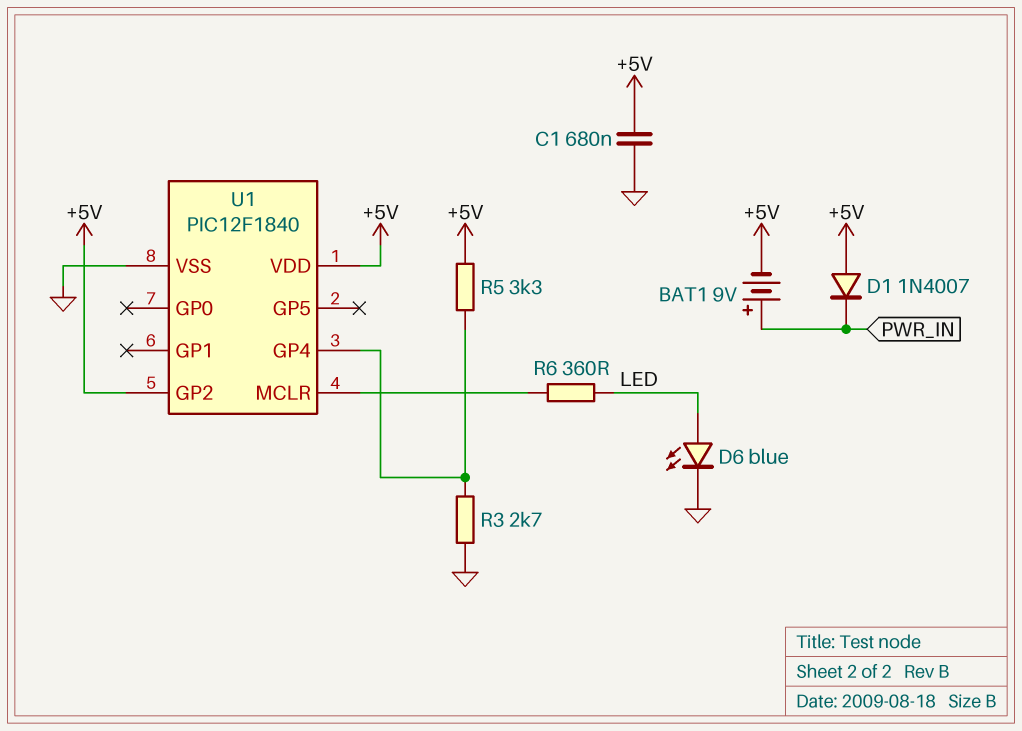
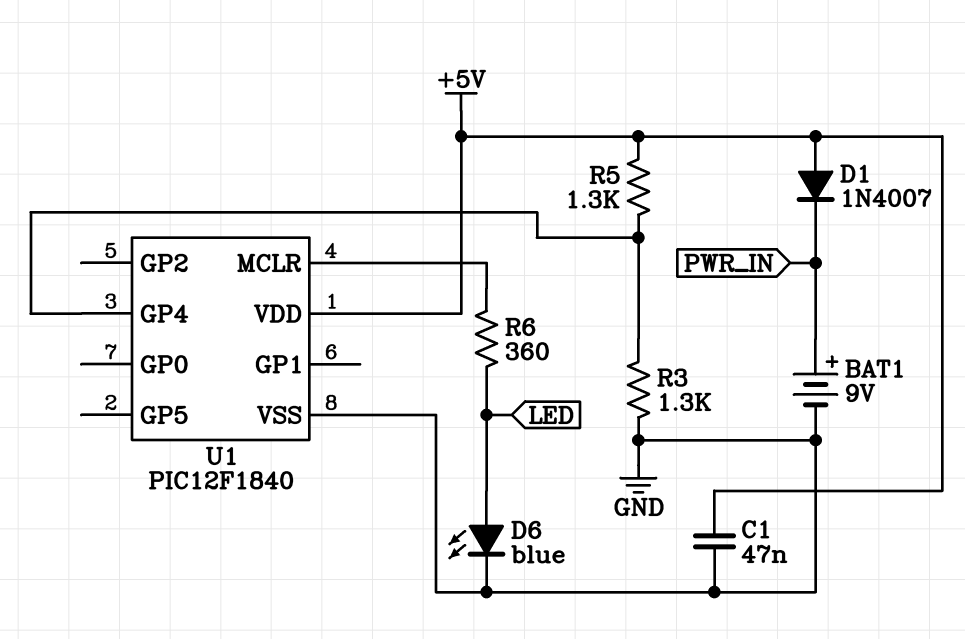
BAT1: 9V (plus PWR_IN, minus +5V) -> 9V (plus PWR_IN, minus GND)
C1: 680nF (+5V, GND) -> 47nF (+5V, GND)
R3: 2.7k (GND, U1/GP4) -> 1.3k (GND, U1/GP4)
R5: 3.3k (+5V, U1/GP4) -> 1.3k (+5V, U1/GP4)
U1 pin GP2: +5V -> none

